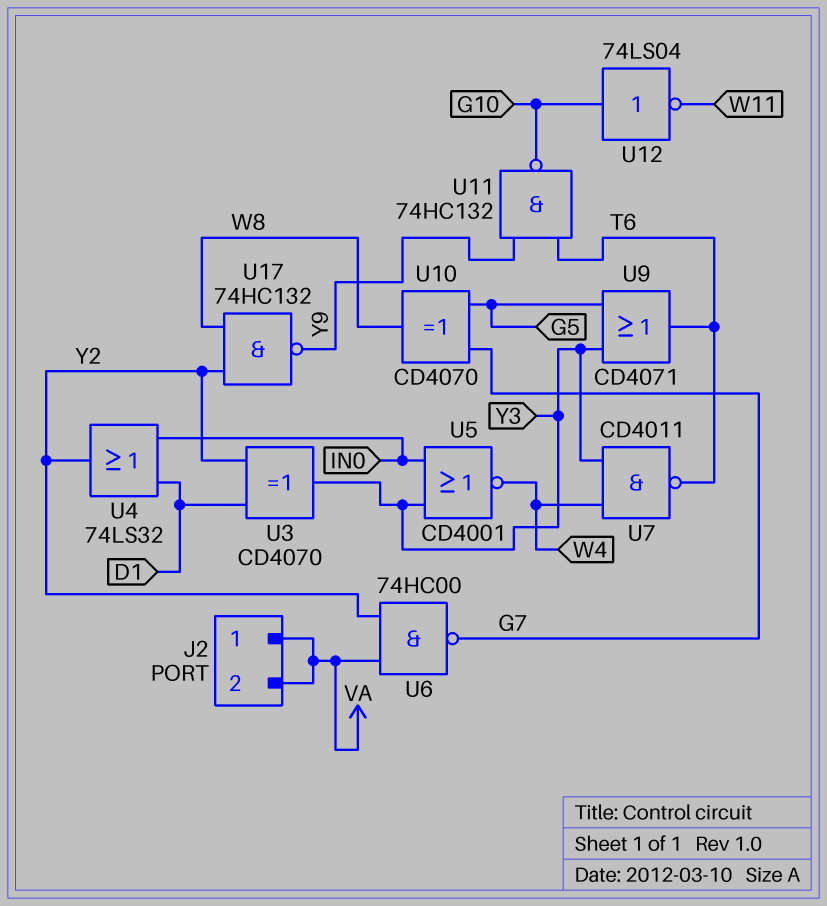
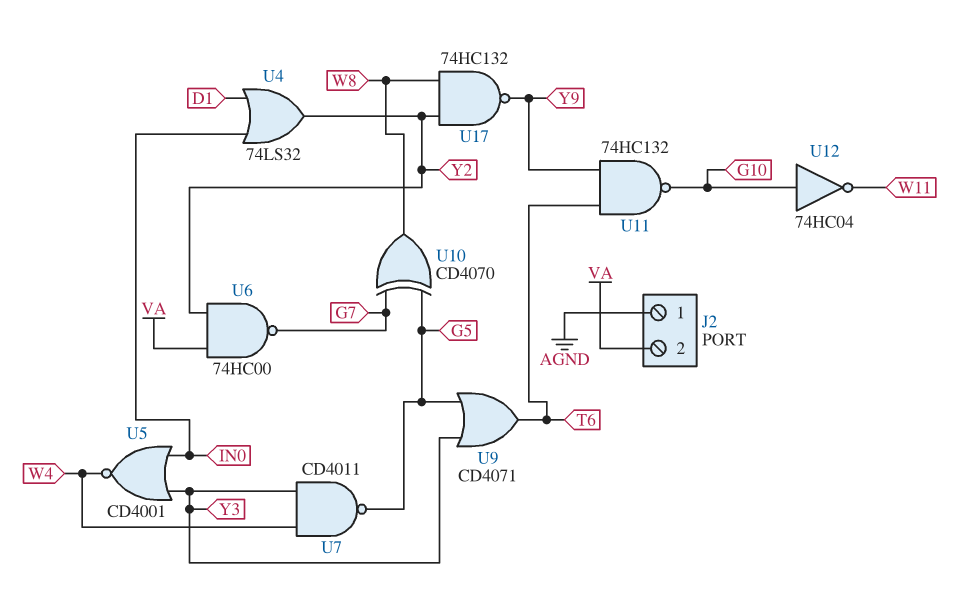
J2 pin 1: VA -> AGND
U3: XOR CD4070 (in D1, in Y2, out Y3) -> none
U7: NAND CD4011 (in W4, in Y3, out T6) -> NAND CD4011 (in W4, in Y3, out G5)
U12: NOT 74LS04 (in G10, out W11) -> NOT 74HC04 (in G10, out W11)

